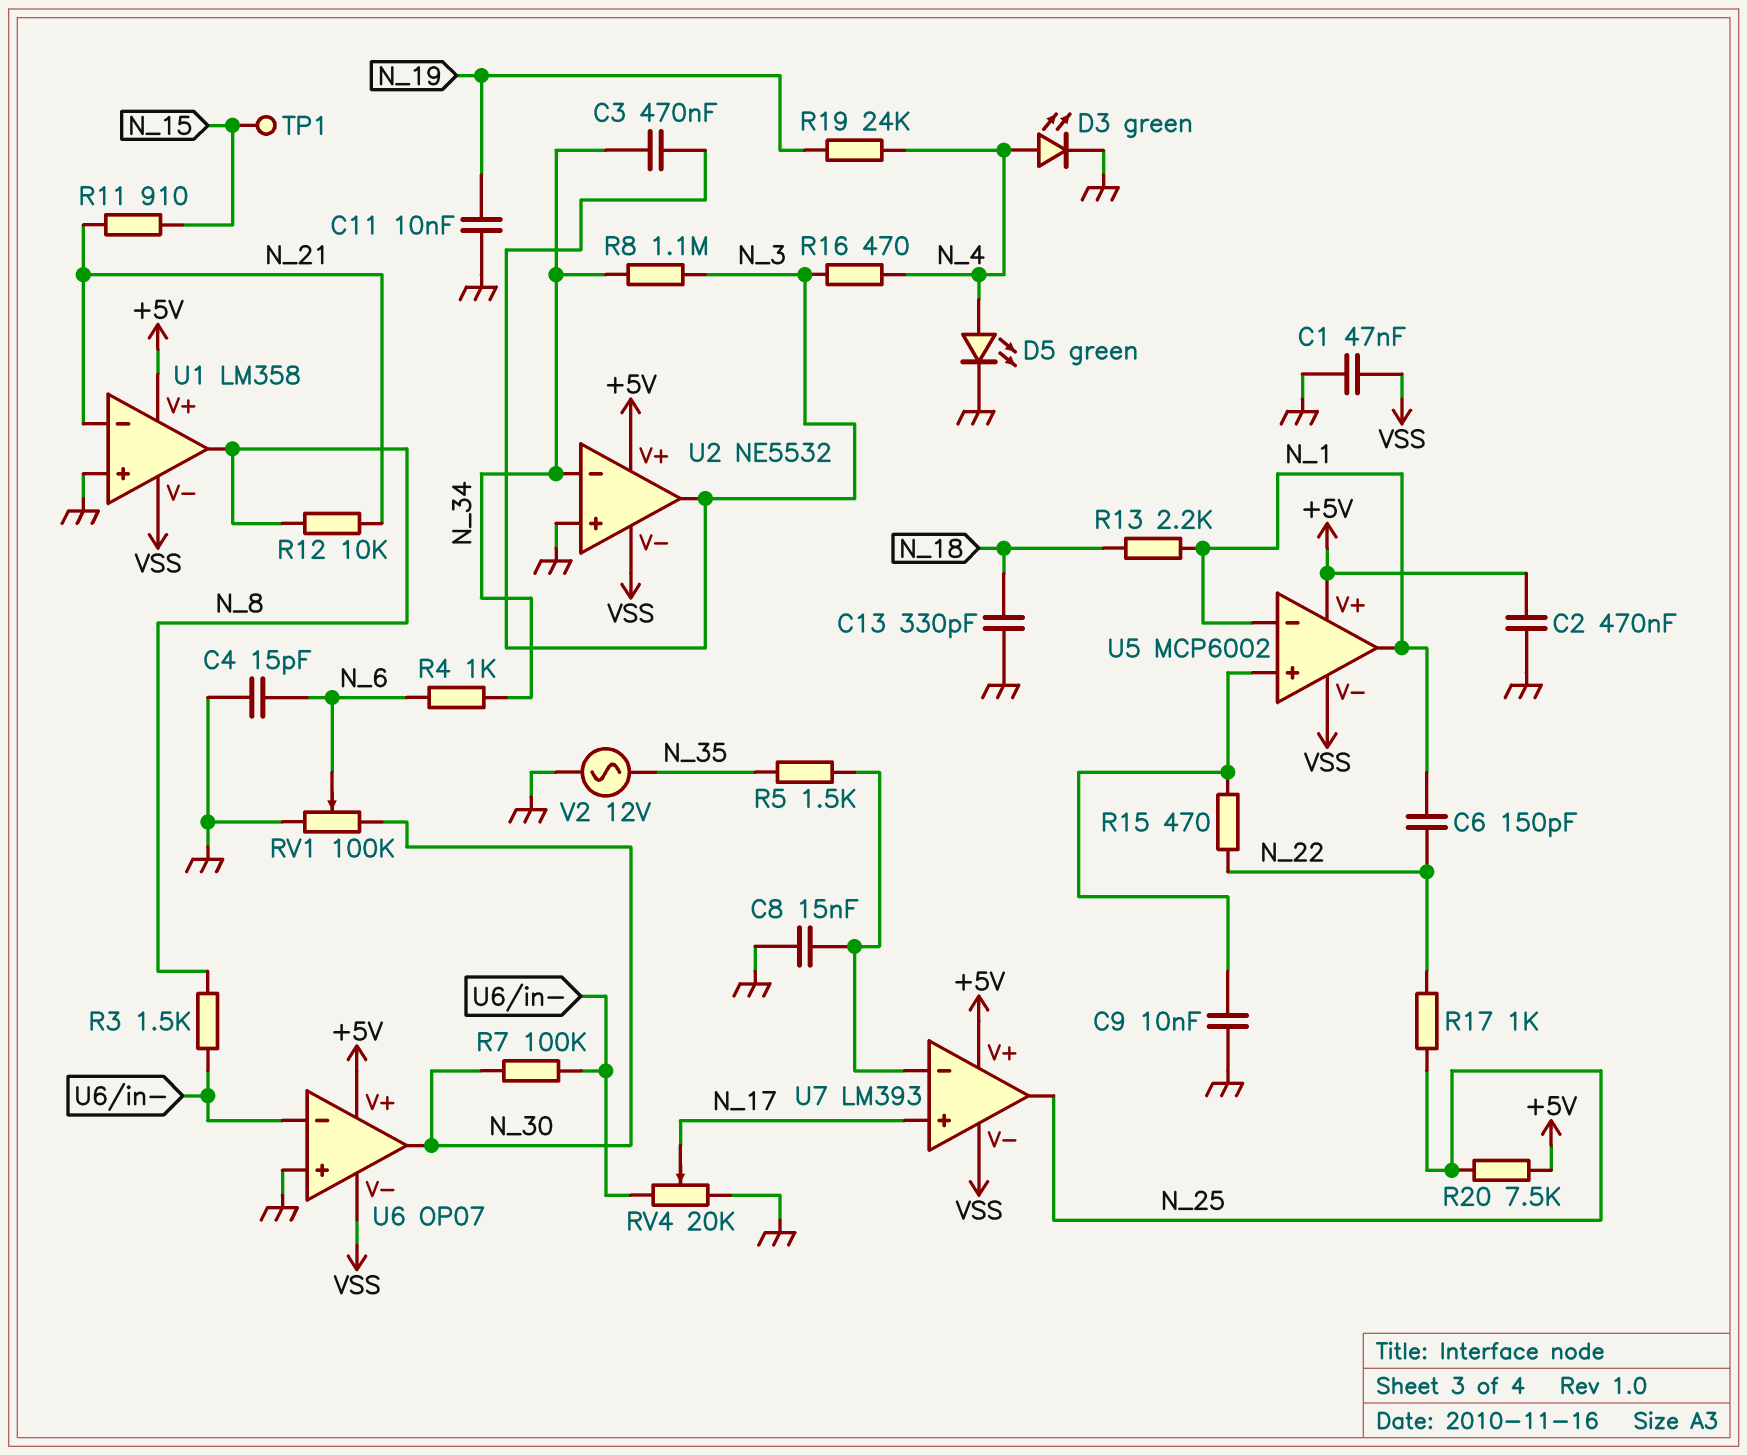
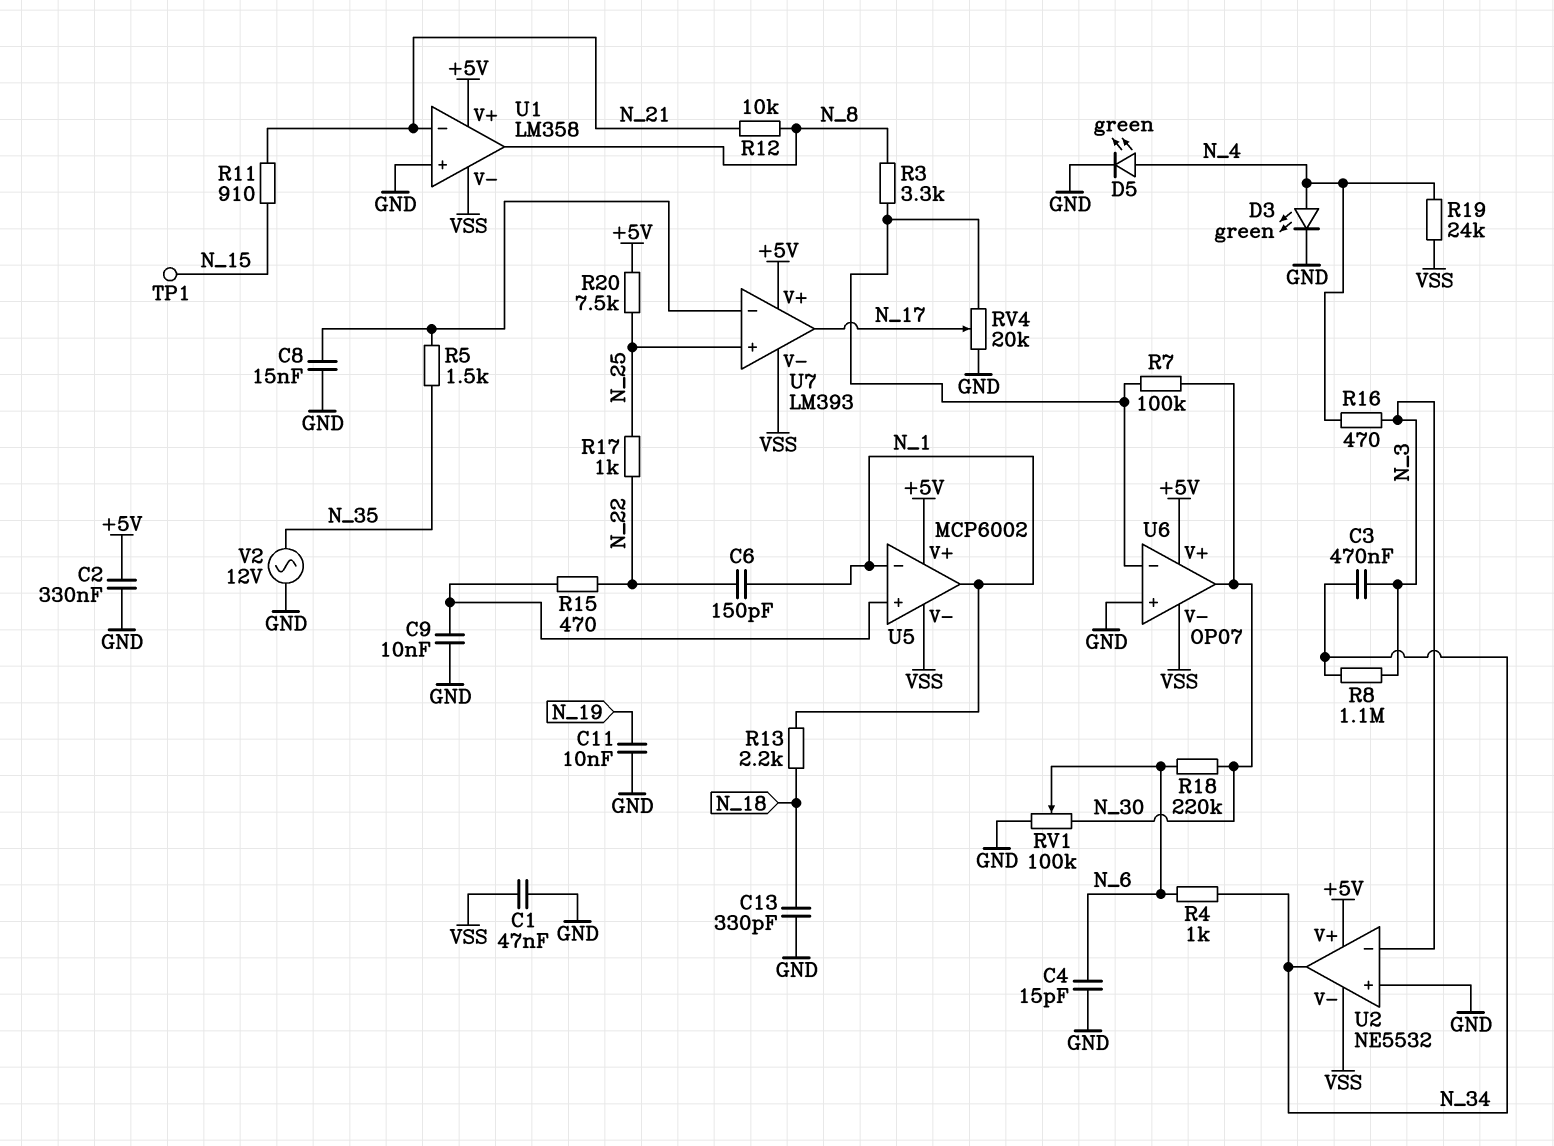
C2: 470nF (+5V, GND) -> 330nF (+5V, GND)
R3: 1.5k (N_8, U6/in-) -> 3.3k (N_8, U6/in-)
R18: none -> 220k (N_6, N_30)
R19: 24k (N_4, N_19) -> 24k (N_4, VSS)
U2 pin in-: N_34 -> N_3
U2 pin out: N_3 -> N_34
U7 pin in+: N_17 -> N_25
U7 pin out: N_25 -> N_17

